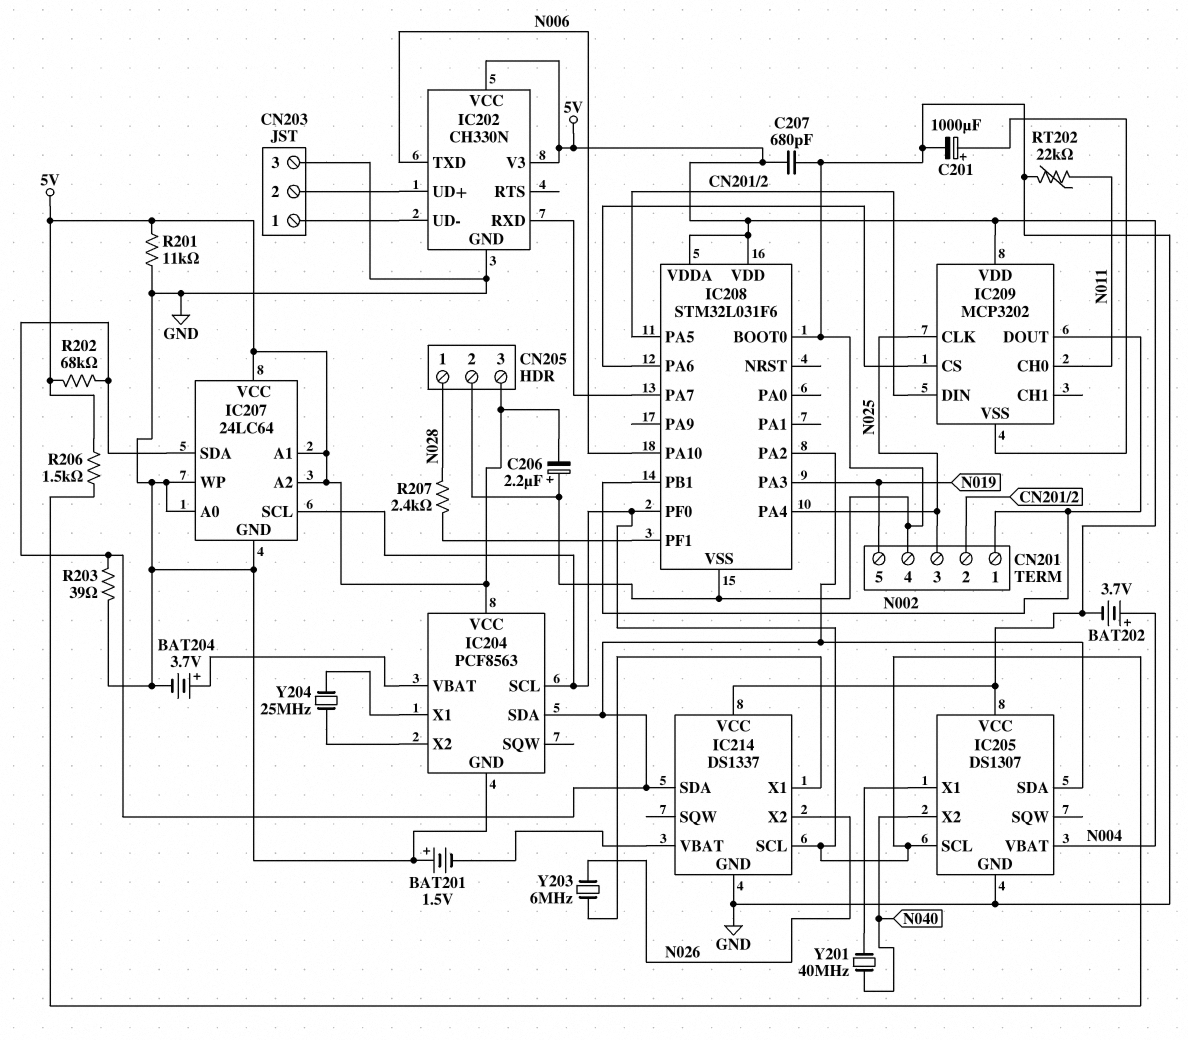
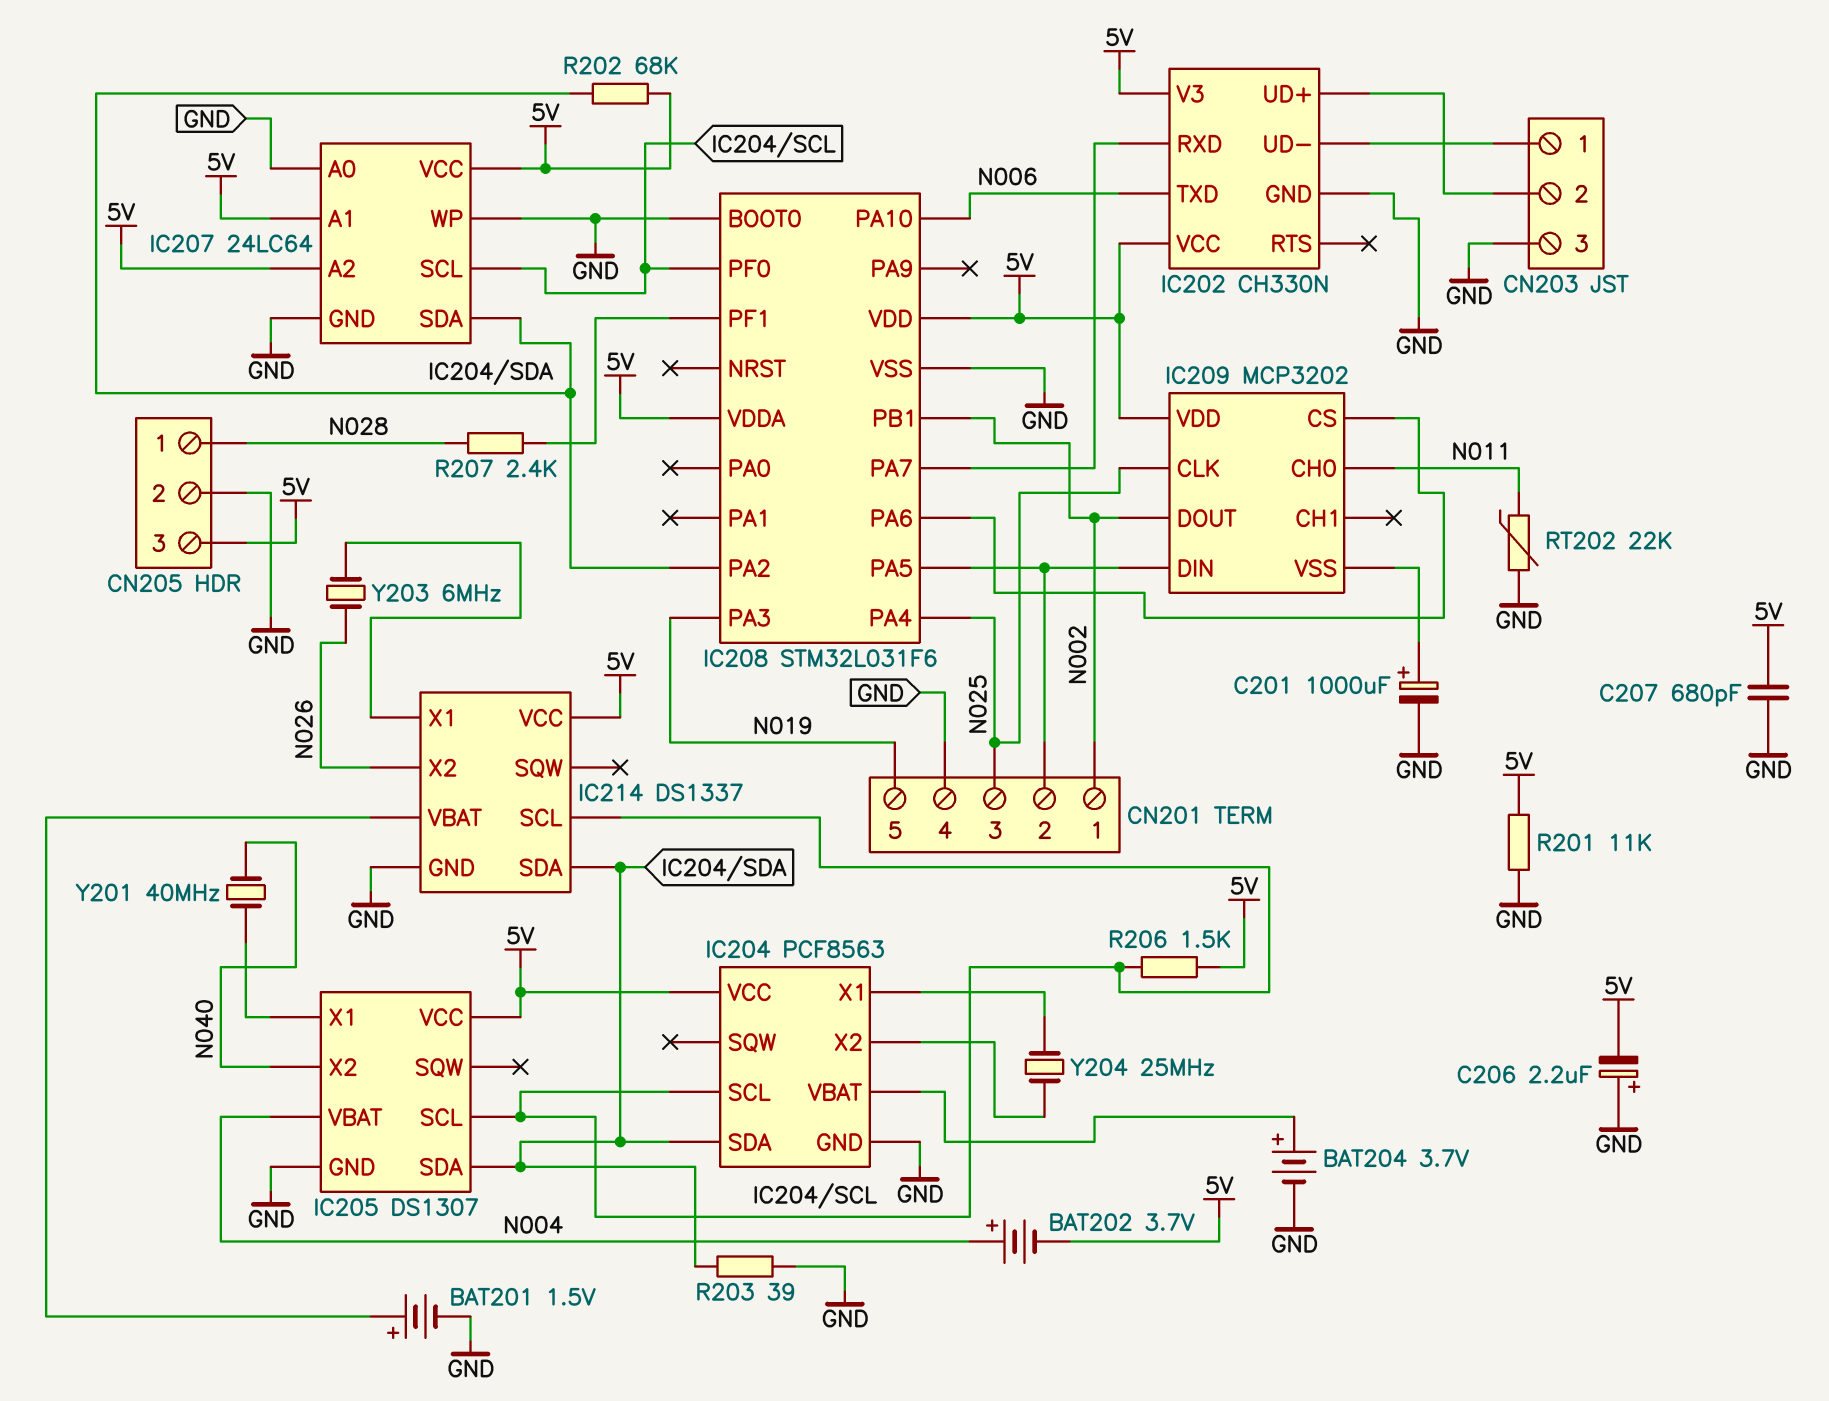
BAT201: 1.5V (plus GND, minus IC214/VBAT) -> 1.5V (plus IC214/VBAT, minus GND)

